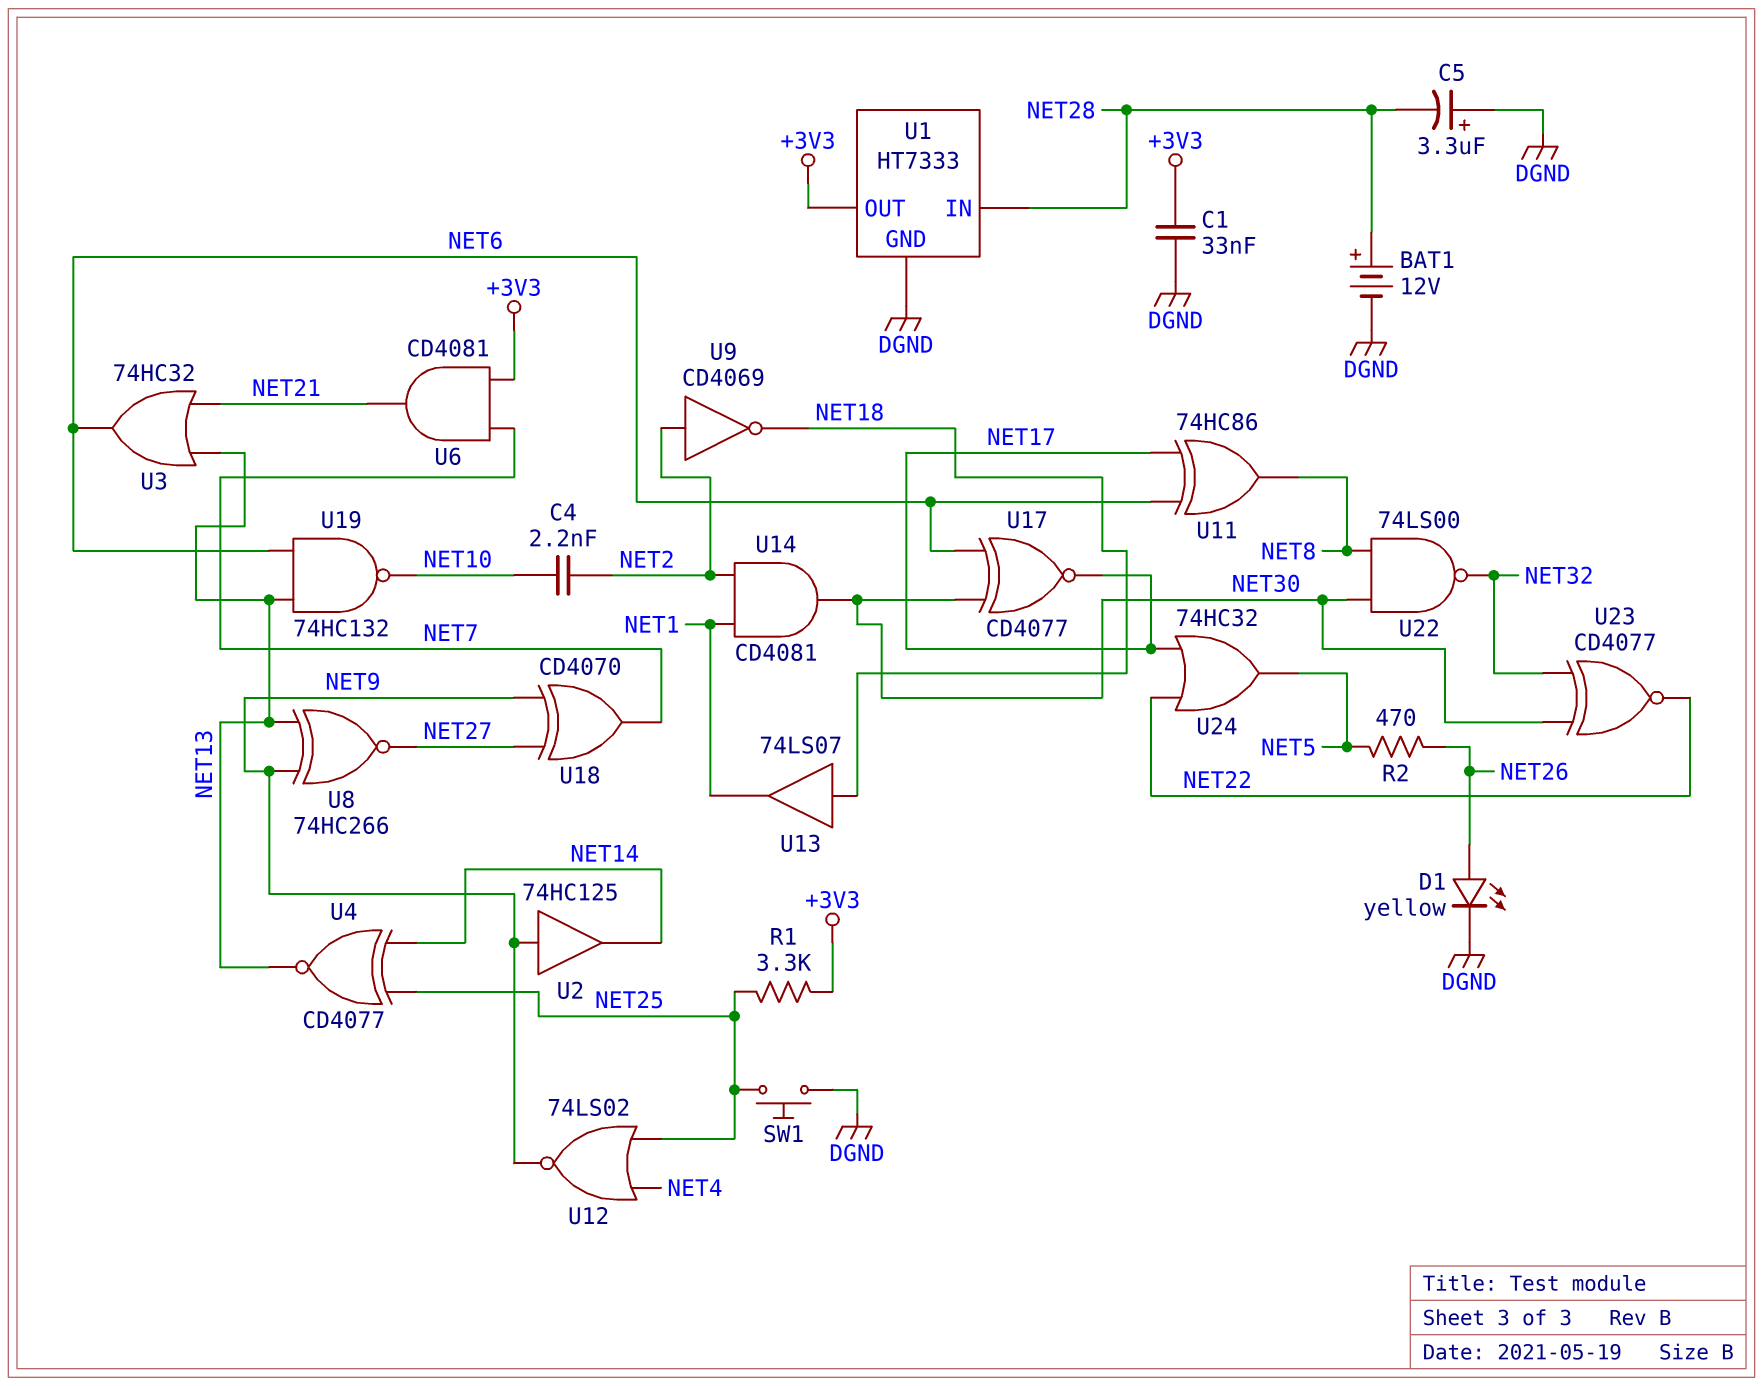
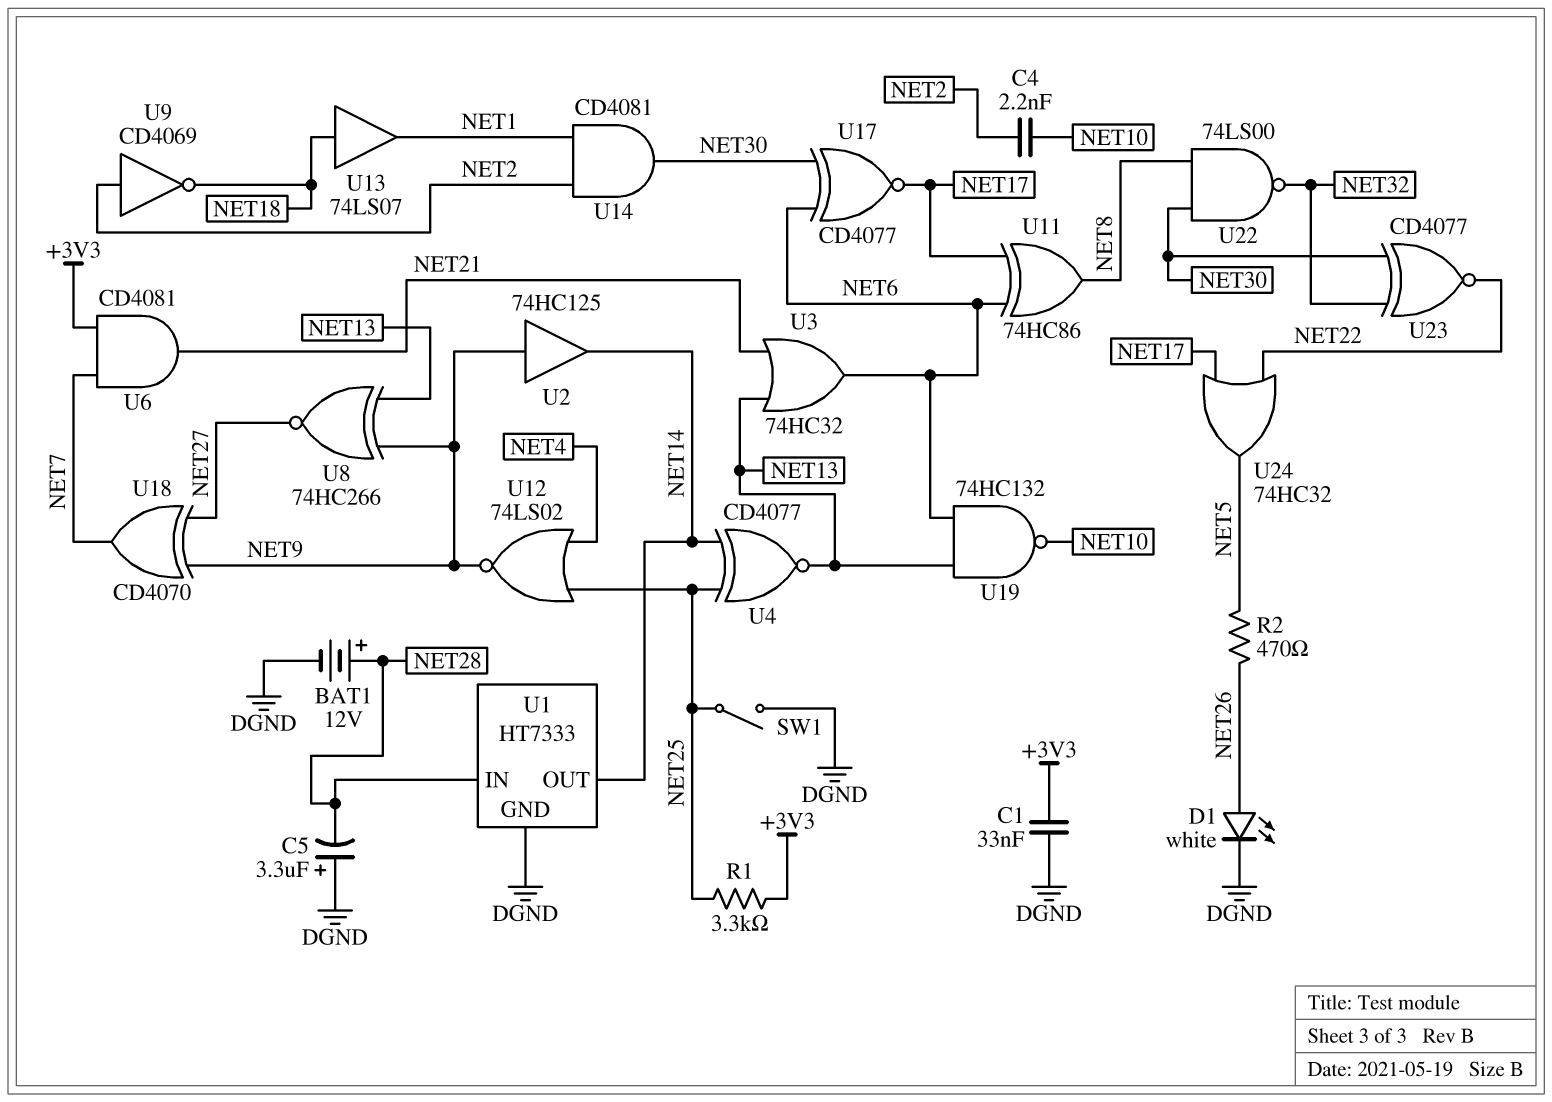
D1: LED yellow (A NET26, K DGND) -> LED white (A NET26, K DGND)
SW1: button (DGND, NET25) -> switch (DGND, NET25)
U1 pin OUT: +3V3 -> NET14

